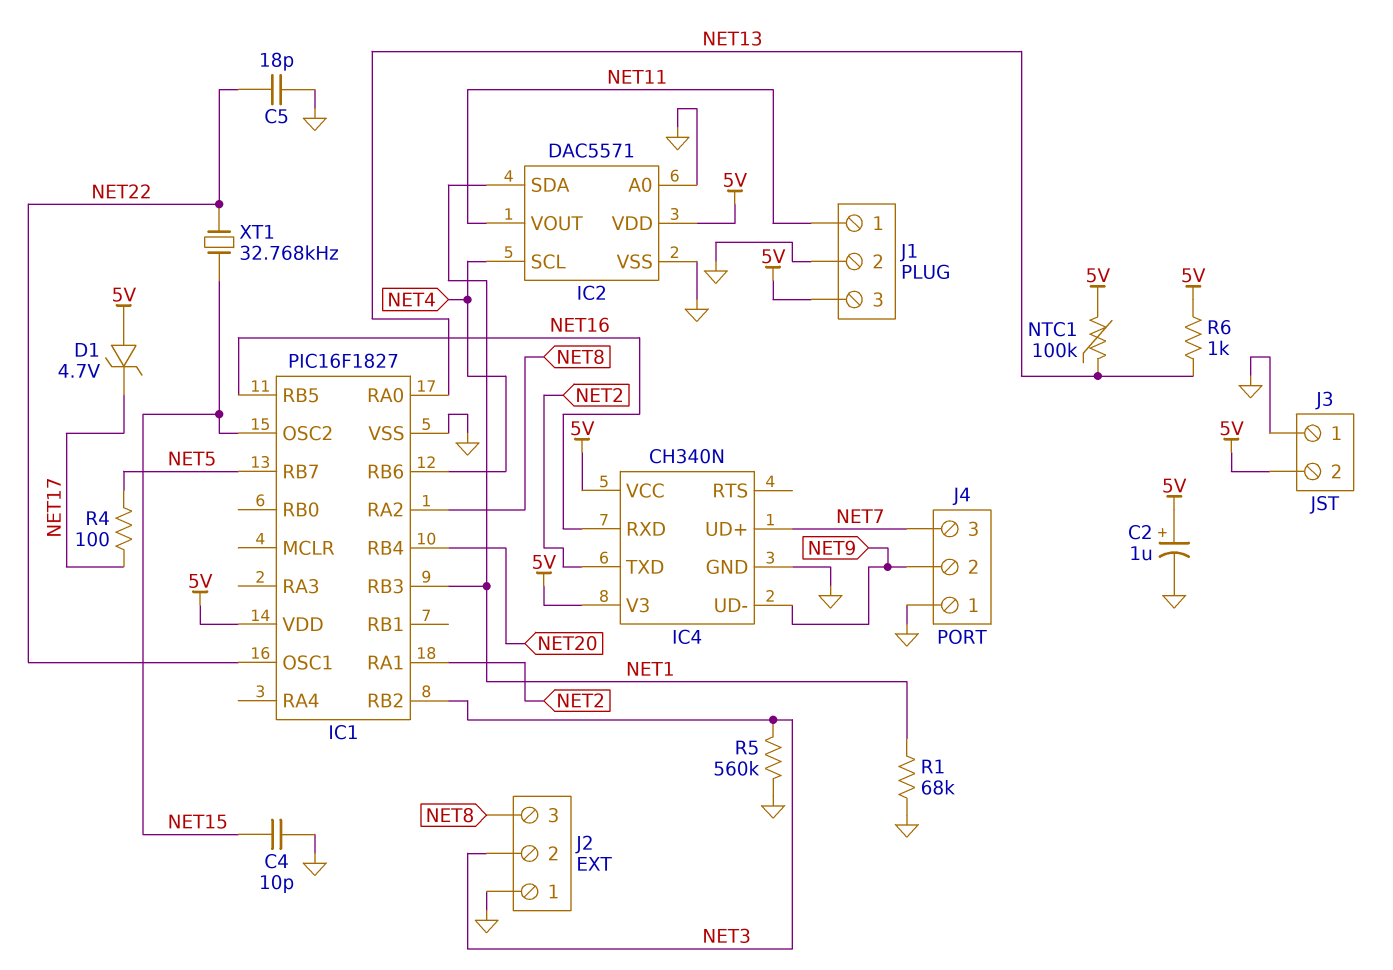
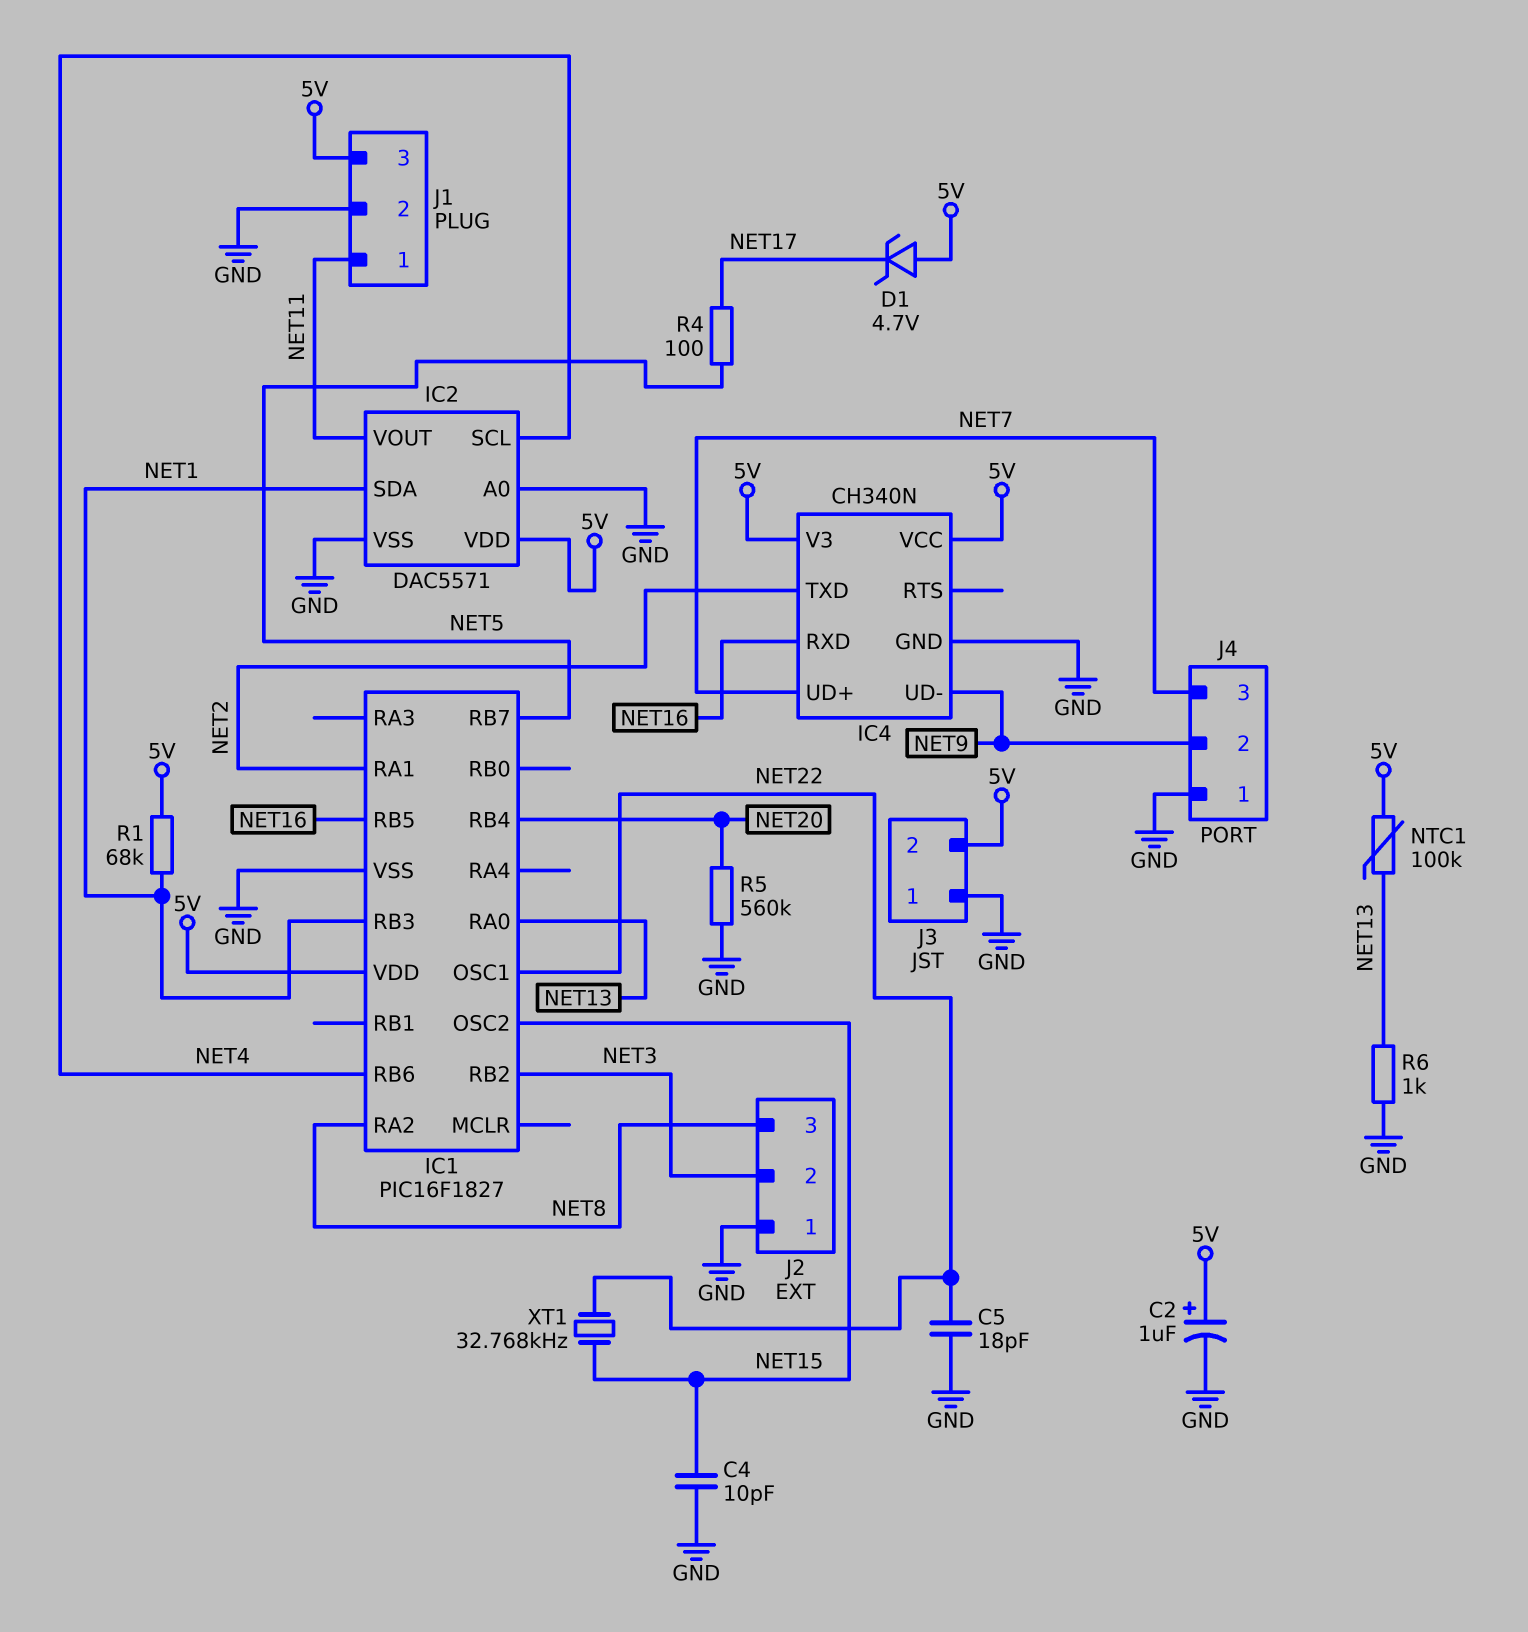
R1: 68k (GND, NET1) -> 68k (5V, NET1)
R5: 560k (GND, NET3) -> 560k (GND, NET20)
R6: 1k (5V, NET13) -> 1k (GND, NET13)

